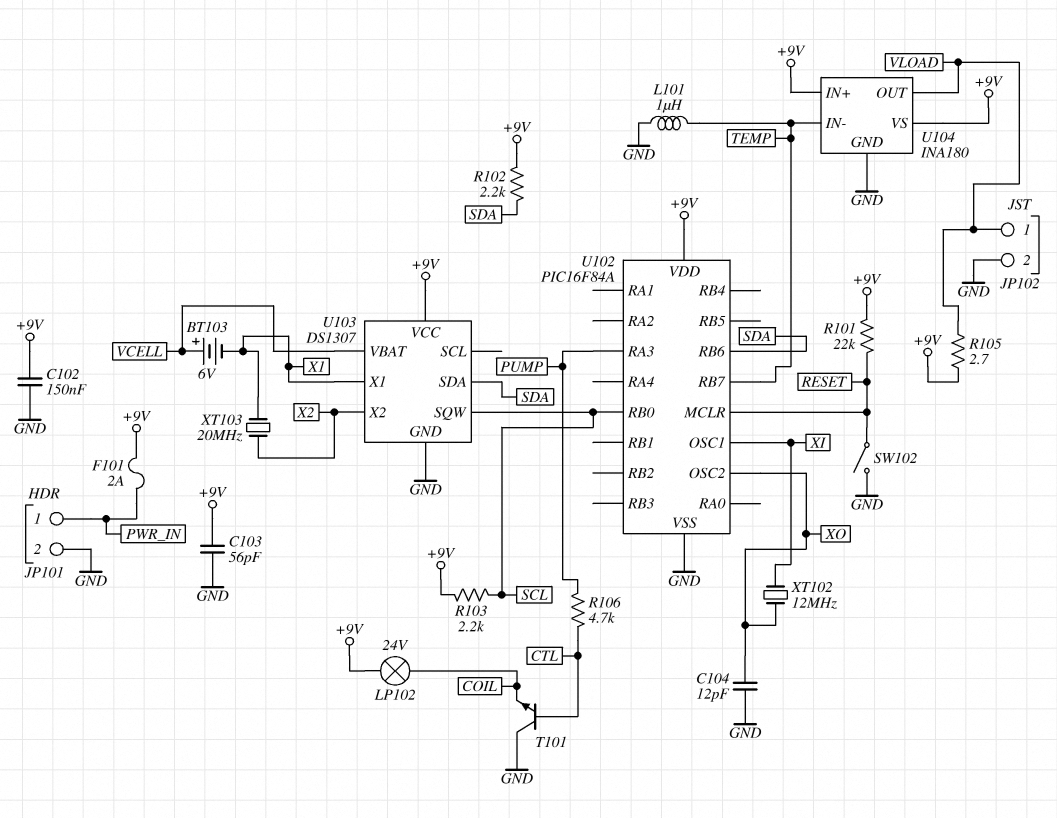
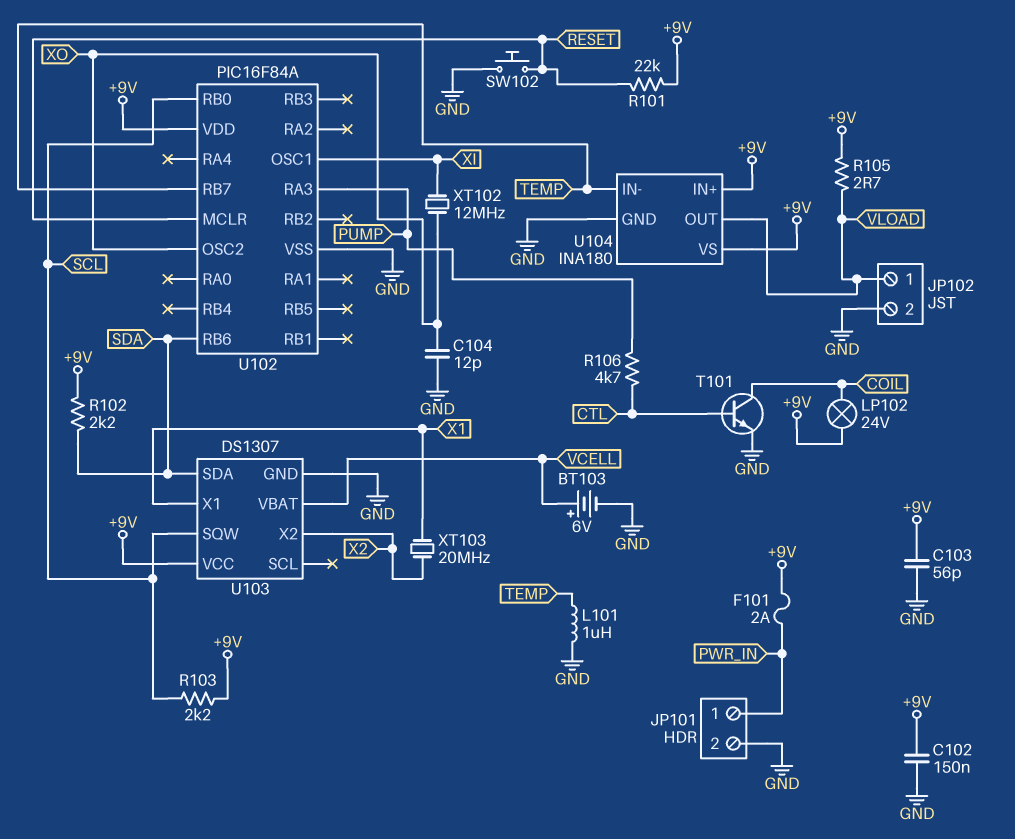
BT103: 6V (plus VCELL, minus X1) -> 6V (plus VCELL, minus GND)
SW102: switch (GND, RESET) -> button (GND, RESET)
T101: NPN (B CTL, C GND, E COIL) -> NPN (B CTL, C COIL, E GND)

